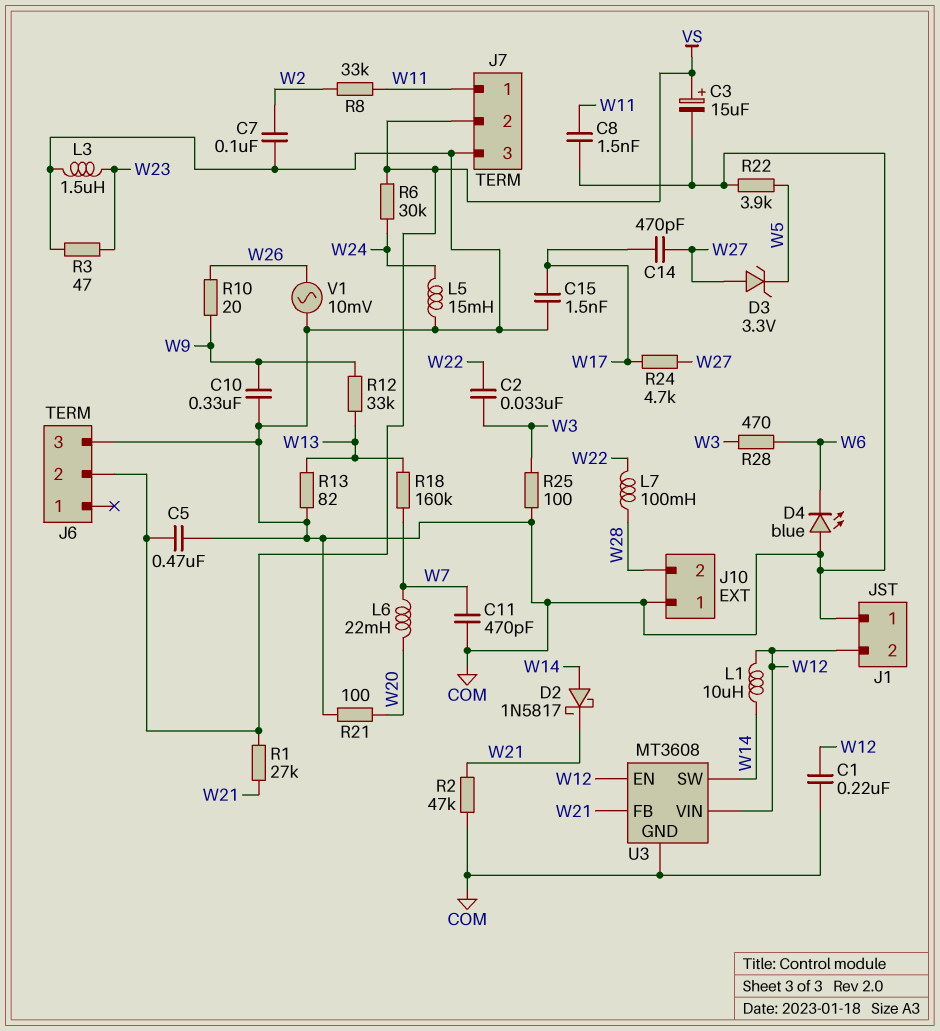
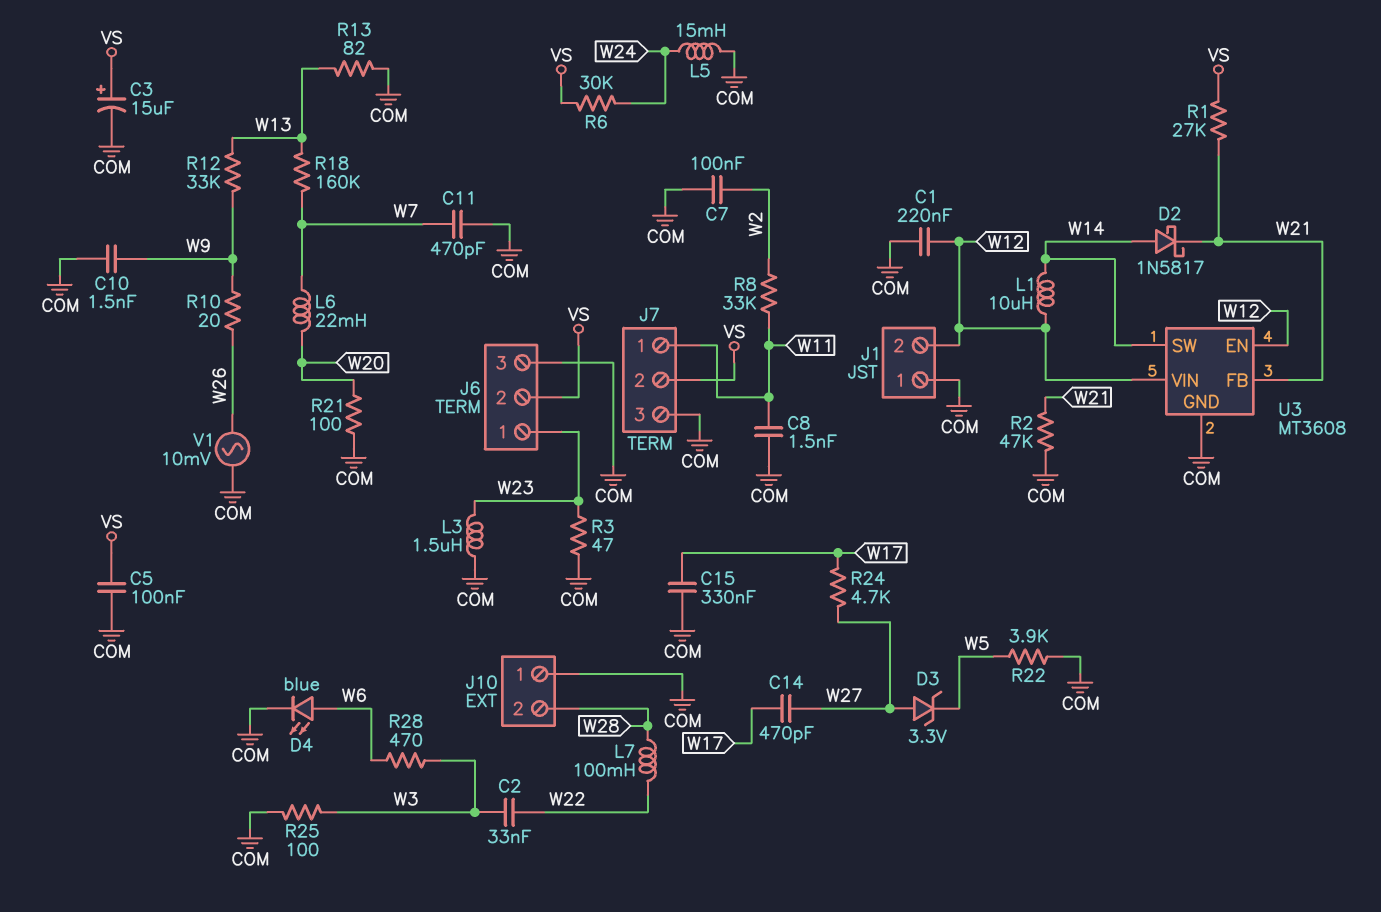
C5: 470nF (COM, VS) -> 100nF (COM, VS)
C10: 330nF (COM, W9) -> 1.5nF (COM, W9)
C15: 1.5nF (COM, W17) -> 330nF (COM, W17)
D4: LED blue (A COM, K W6) -> LED blue (A W6, K COM)
J6 pin 1: none -> W23

